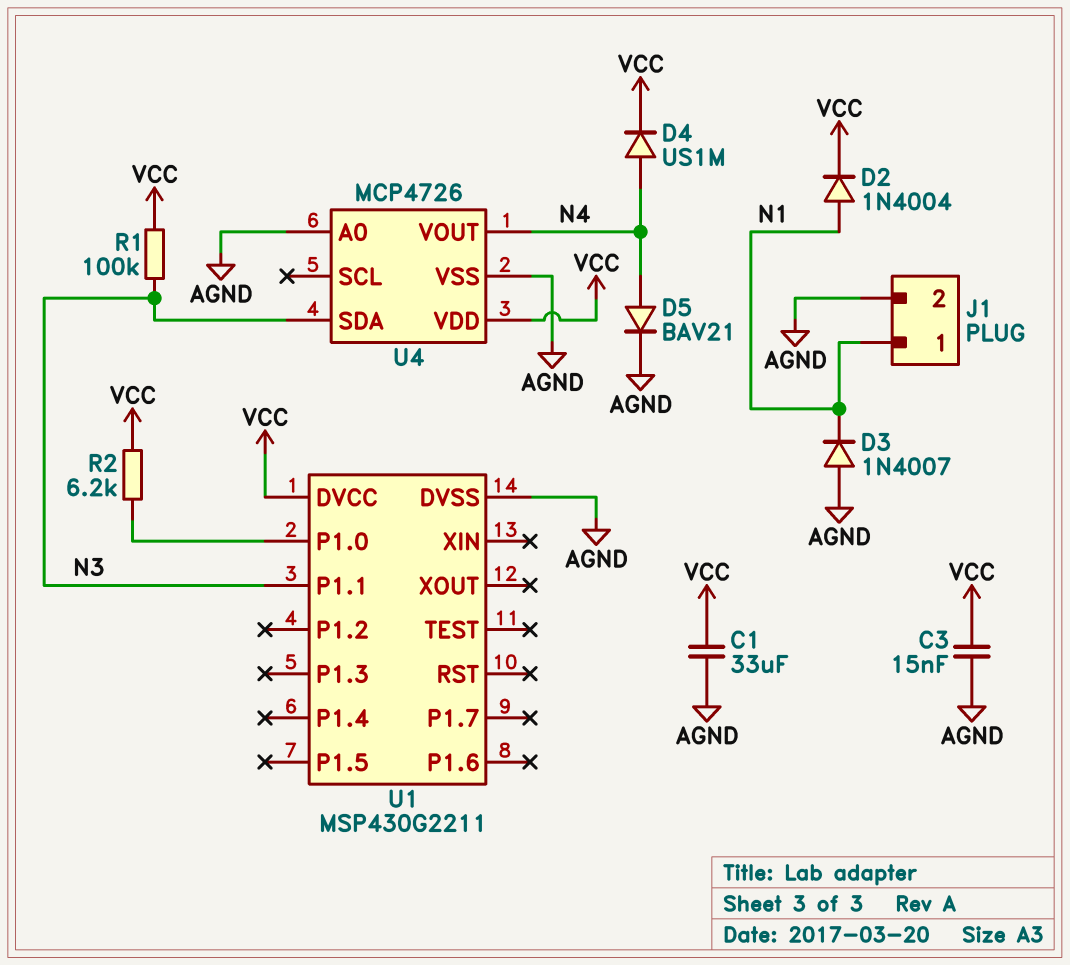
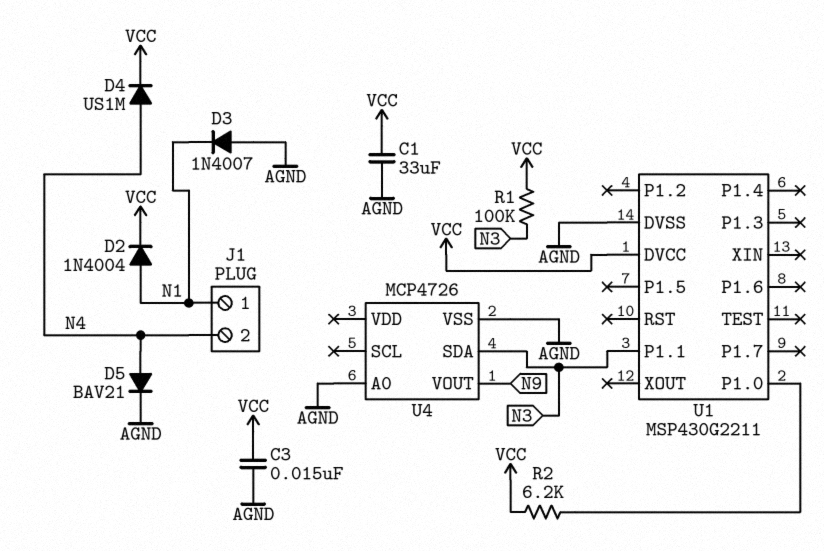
J1 pin 2: AGND -> N4
U4 pin VDD: VCC -> none
U4 pin VOUT: N4 -> N9

